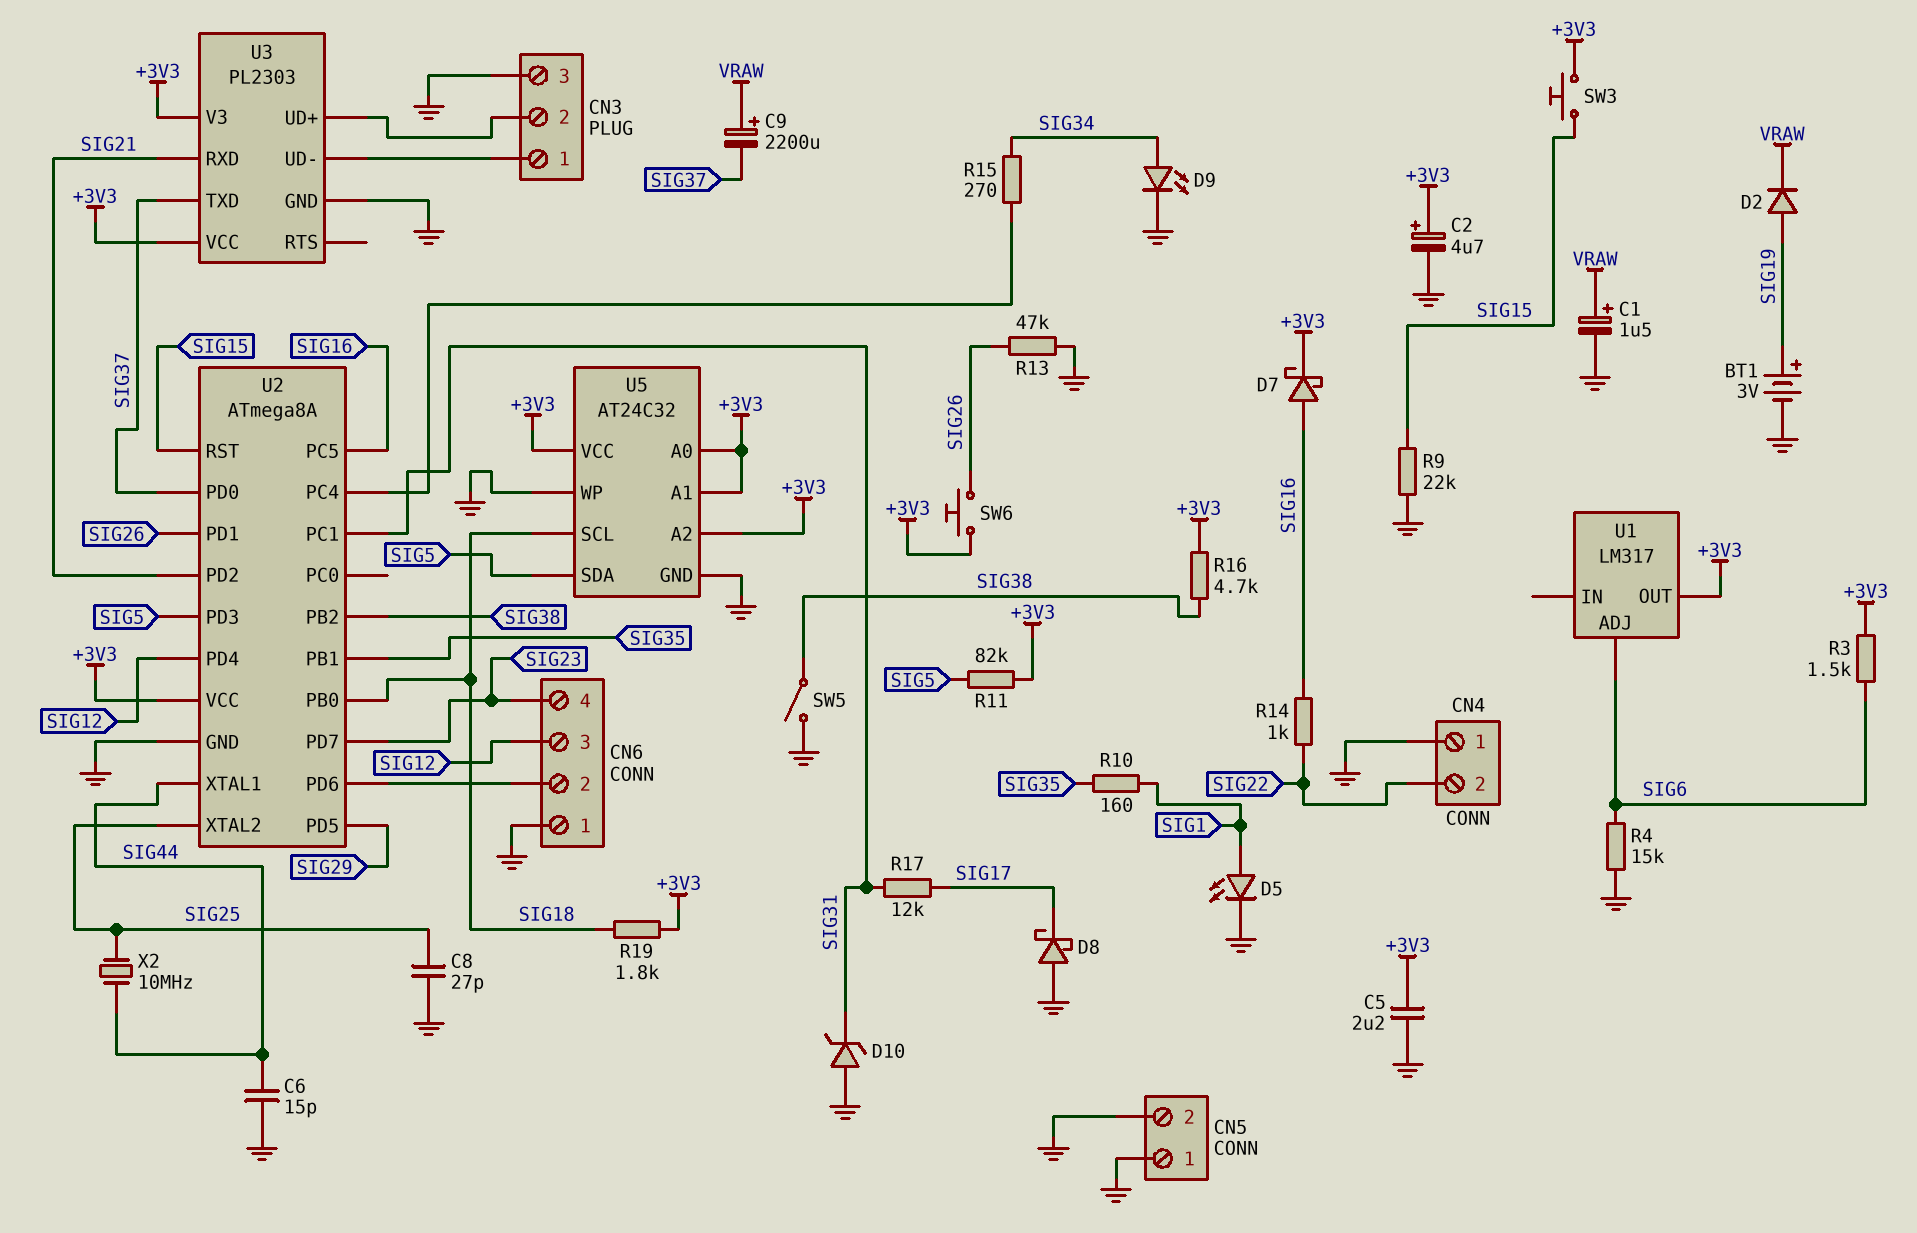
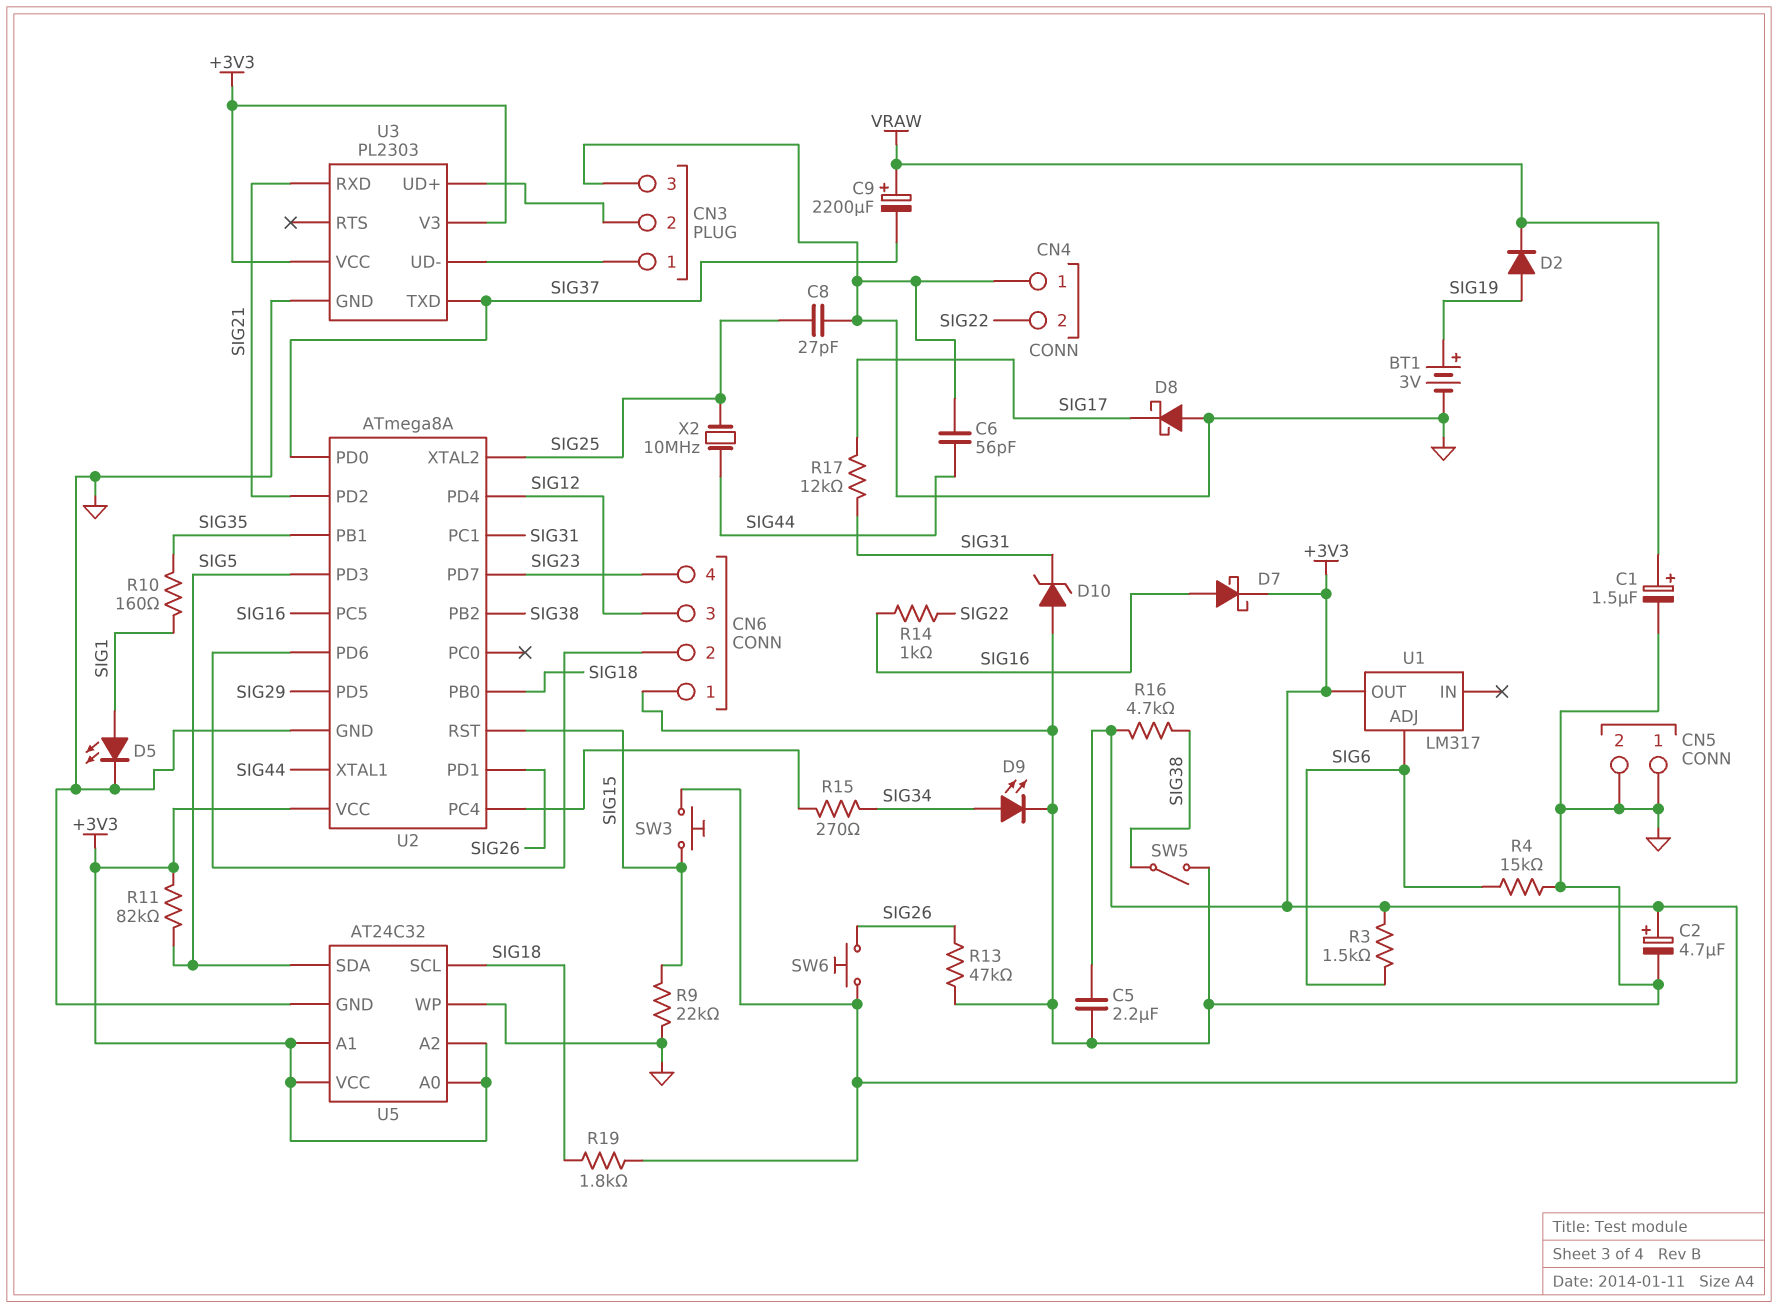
C6: 15pF (GND, SIG44) -> 56pF (GND, SIG44)

